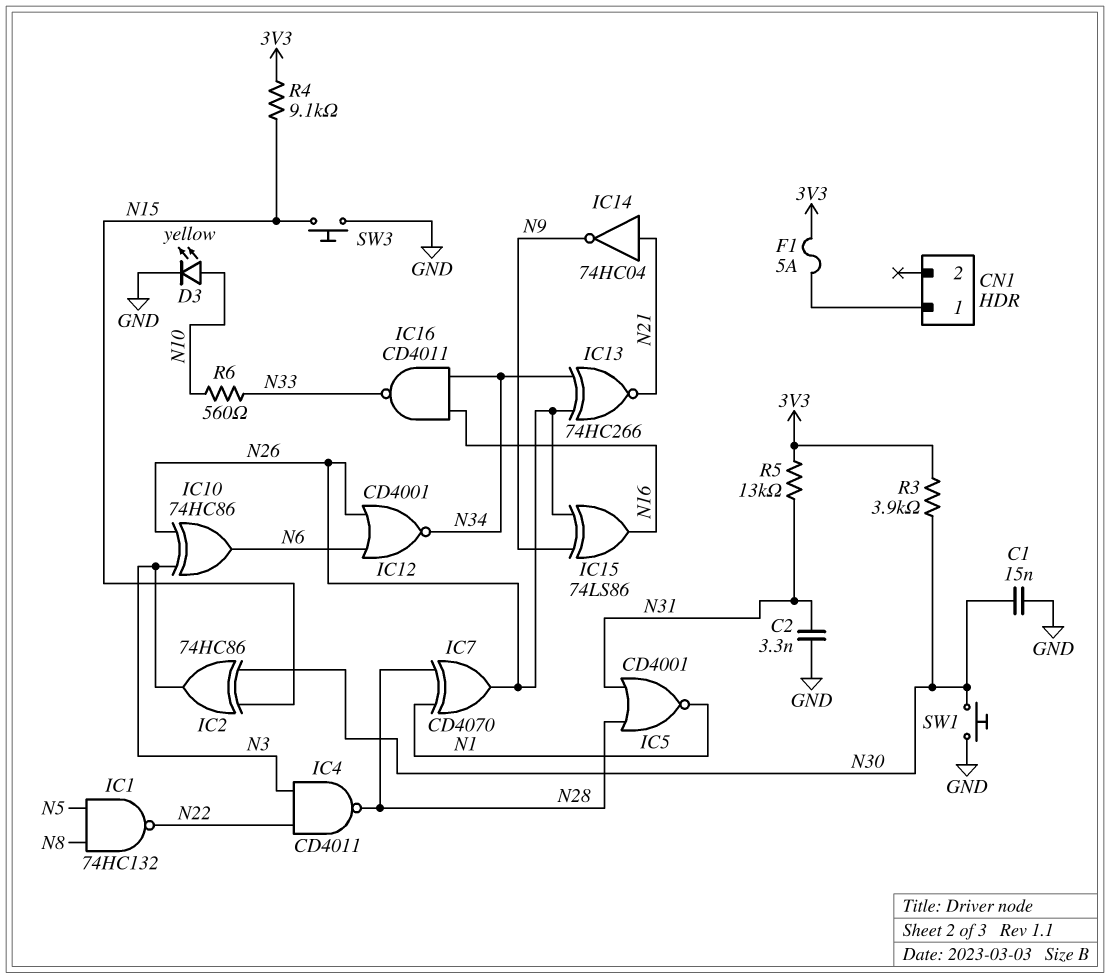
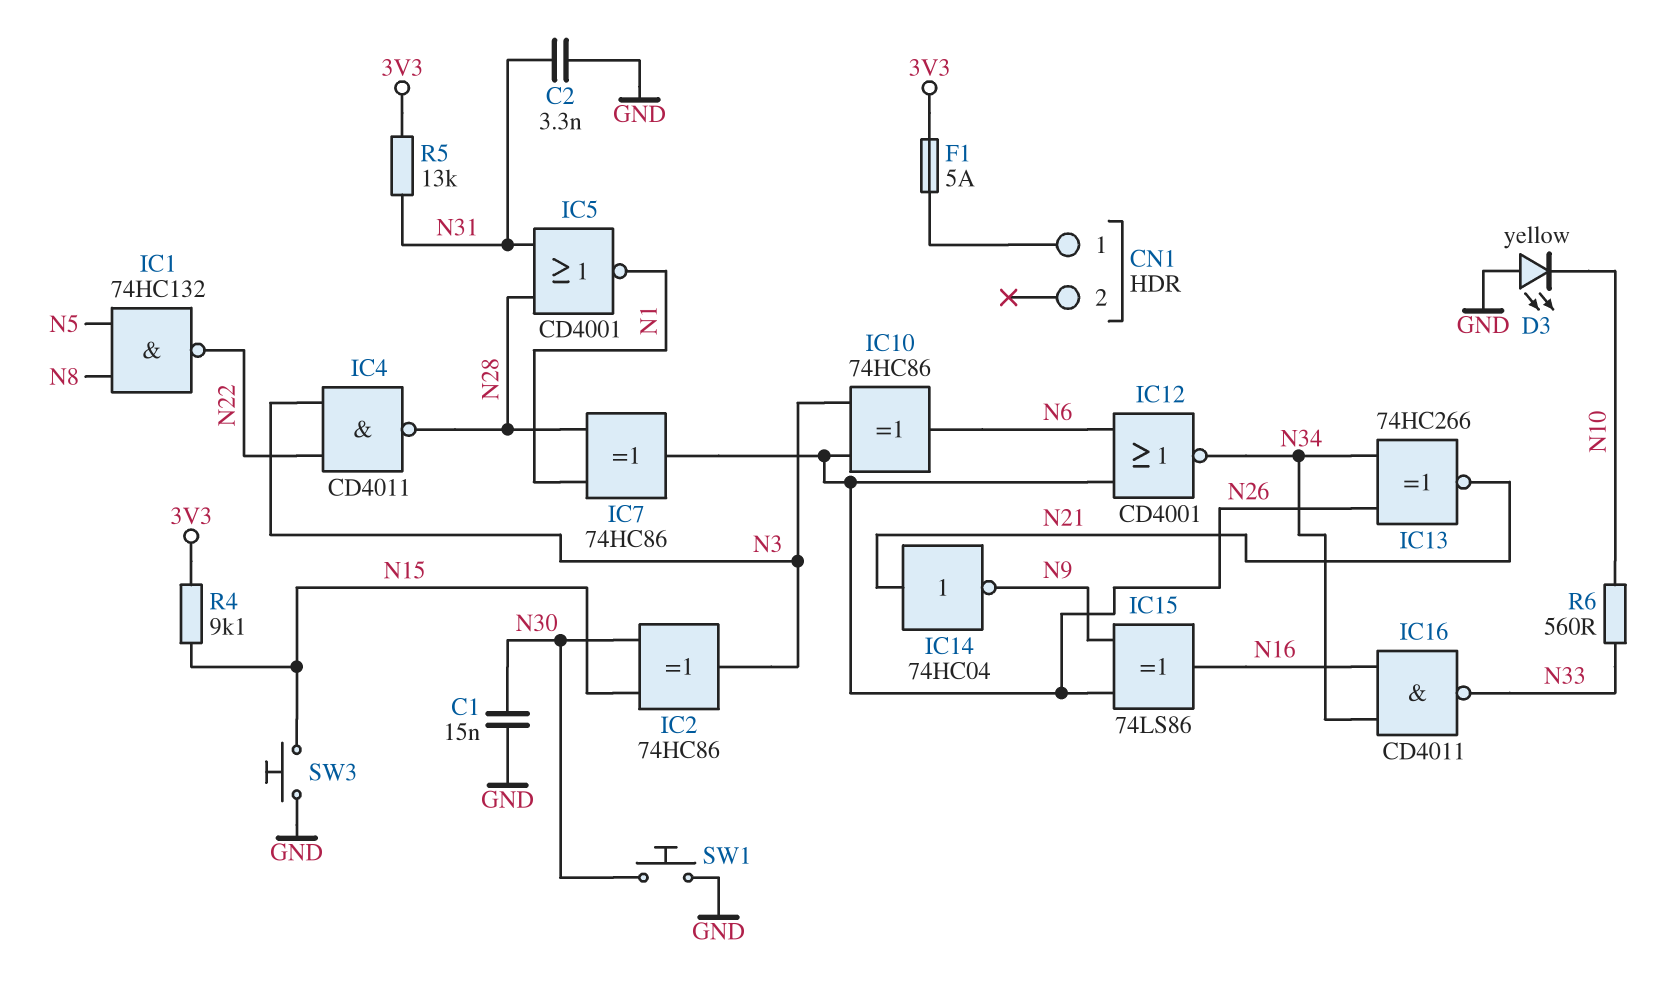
D3: LED yellow (A N10, K GND) -> LED yellow (A GND, K N10)
IC7: XOR CD4070 (in N1, in N28, out N26) -> XOR 74HC86 (in N1, in N28, out N26)
R3: 3.9k (3V3, N30) -> none

